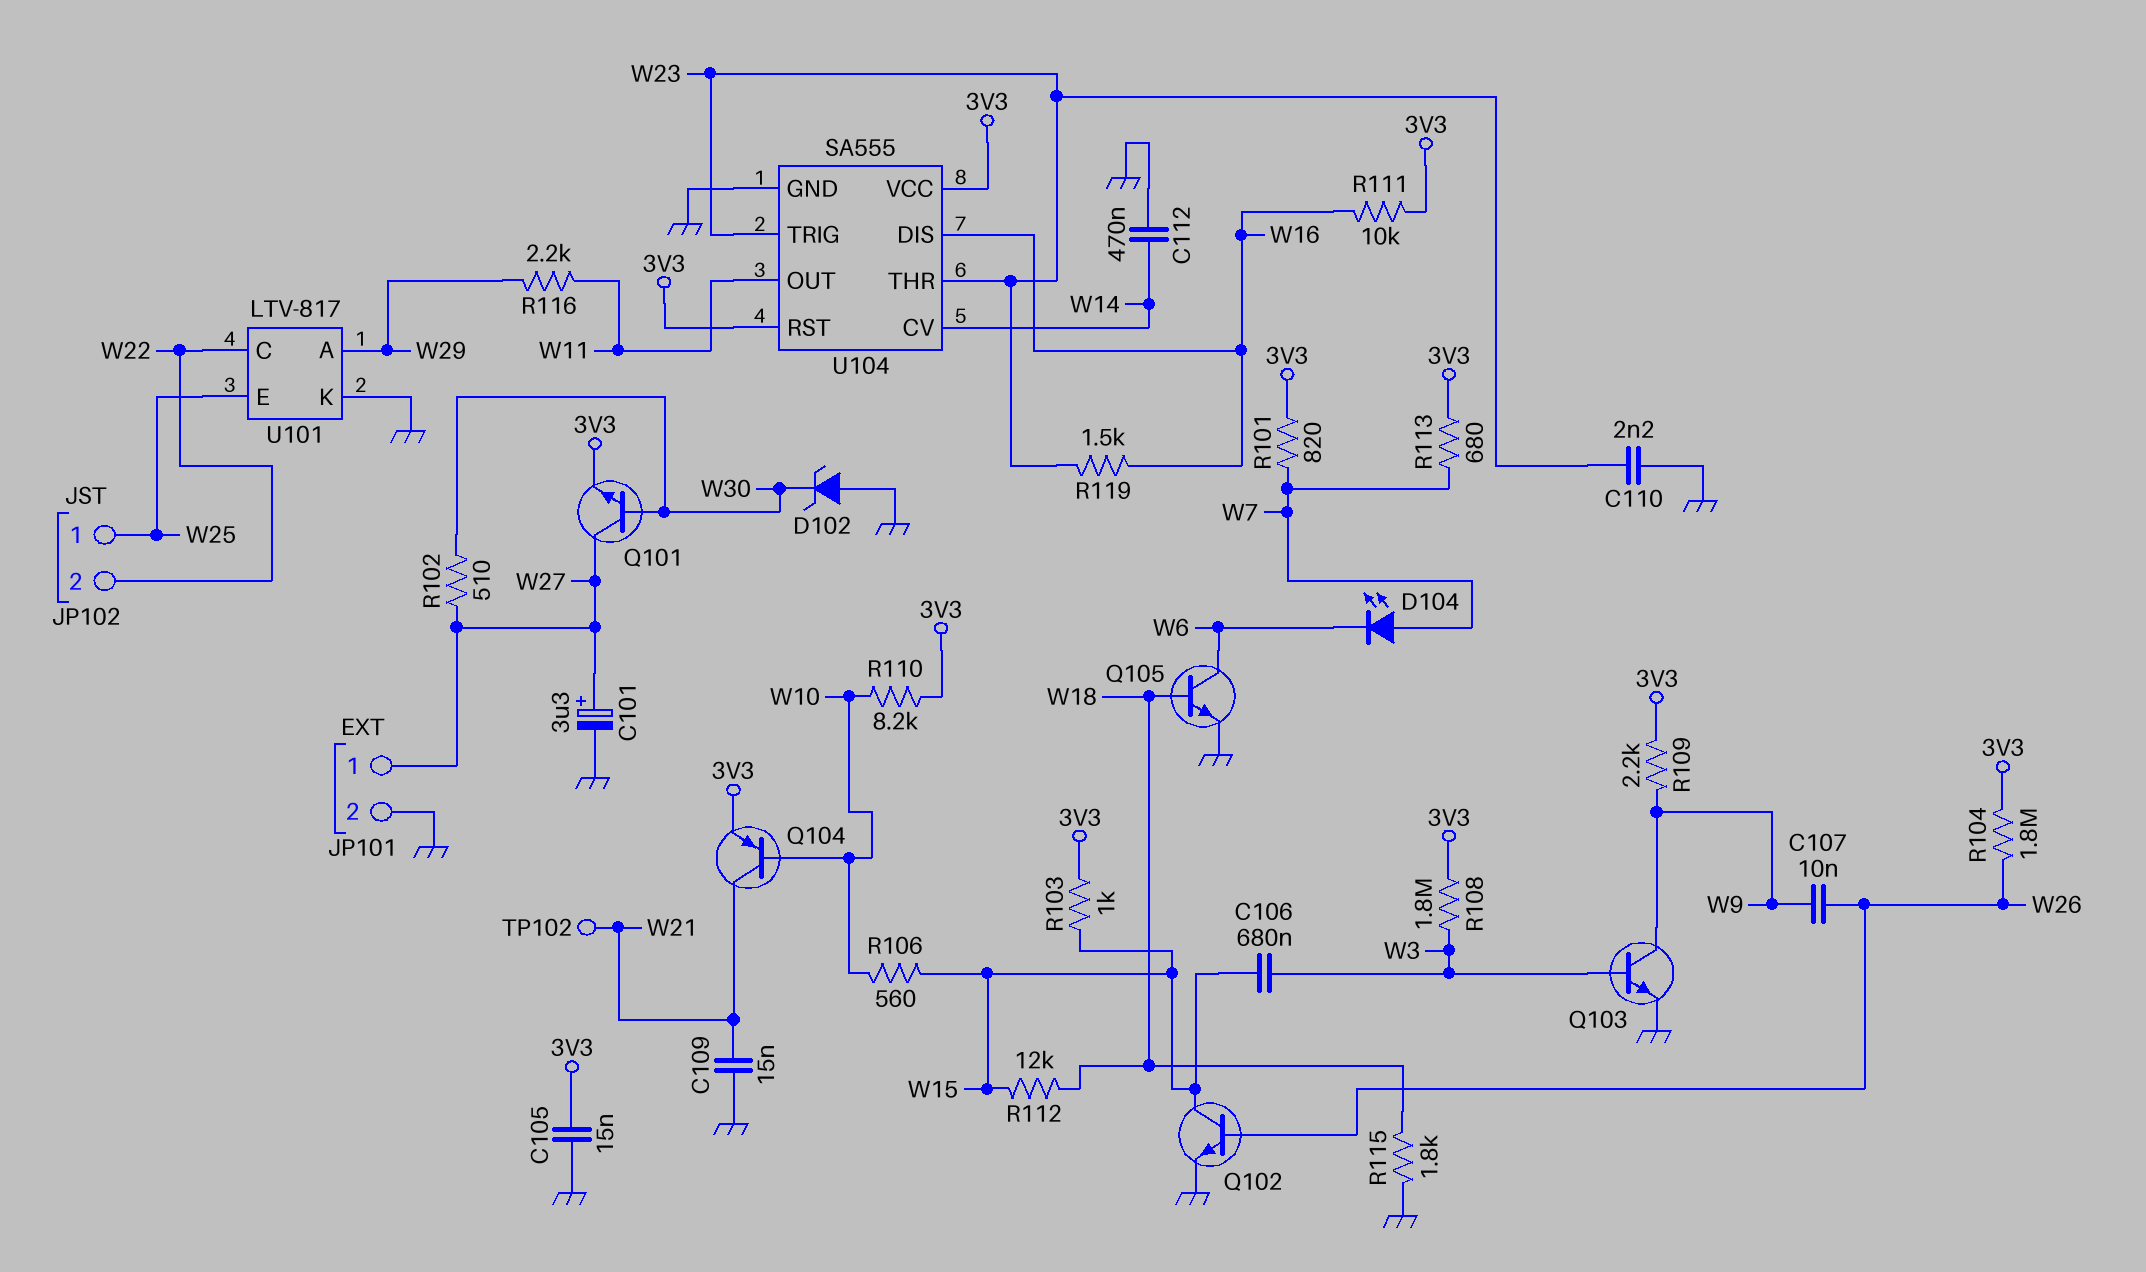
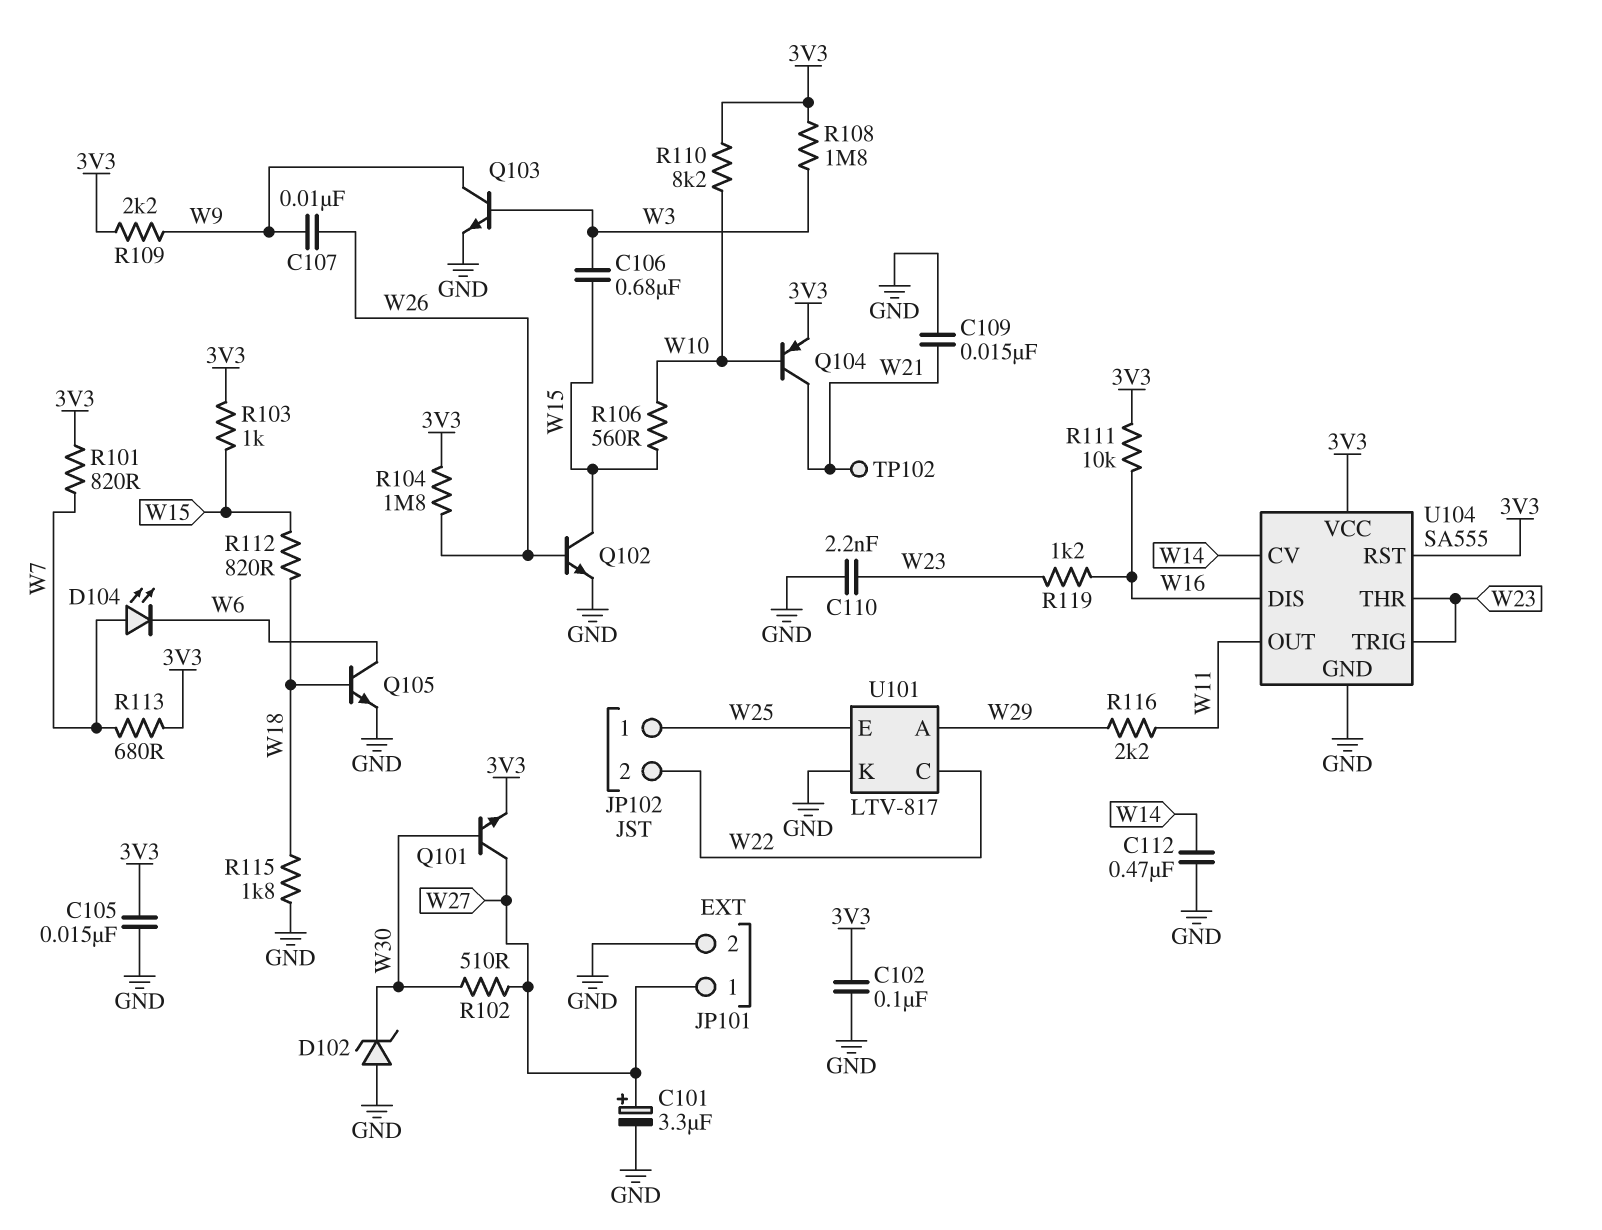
C102: none -> 100nF (3V3, GND)
R112: 12k (W15, W18) -> 820 (W15, W18)
R119: 1.5k (W16, W23) -> 1.2k (W16, W23)

